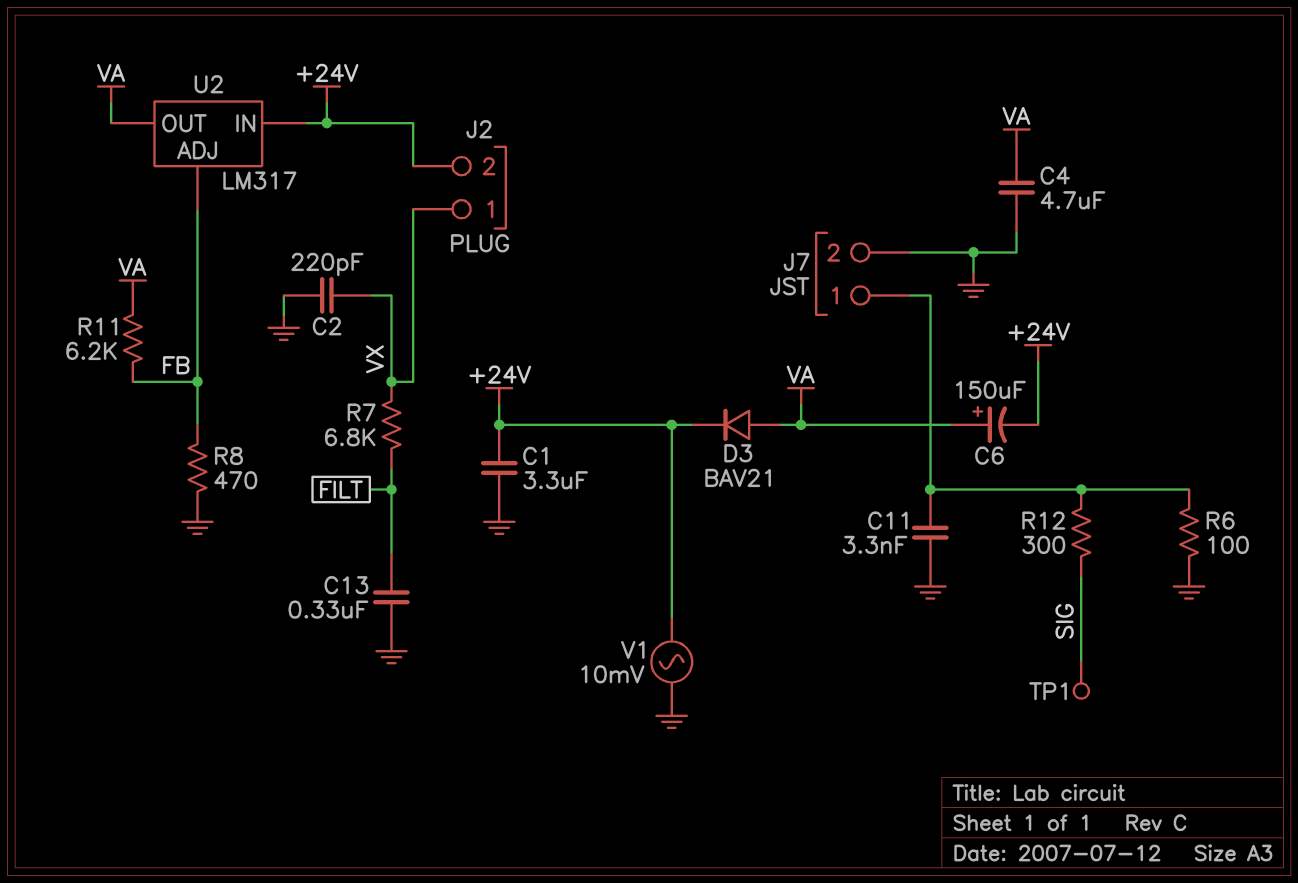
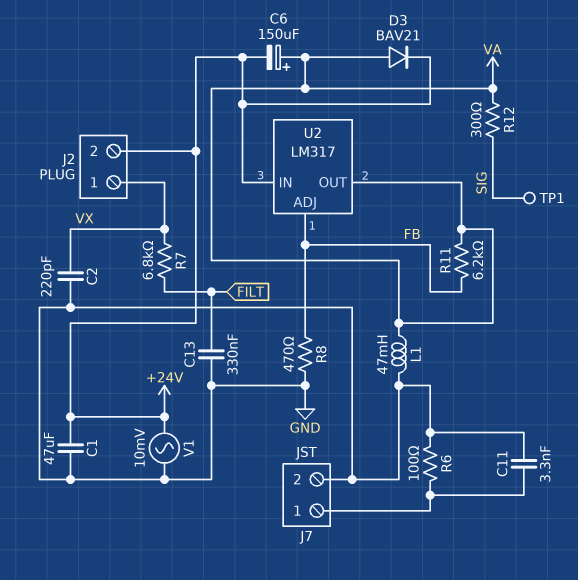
C1: 3.3uF (+24V, GND) -> 47uF (+24V, GND)
C4: 4.7uF (GND, VA) -> none
L1: none -> 47mH (GND, VA)
R12: 300 (J7/1, SIG) -> 300 (SIG, VA)

